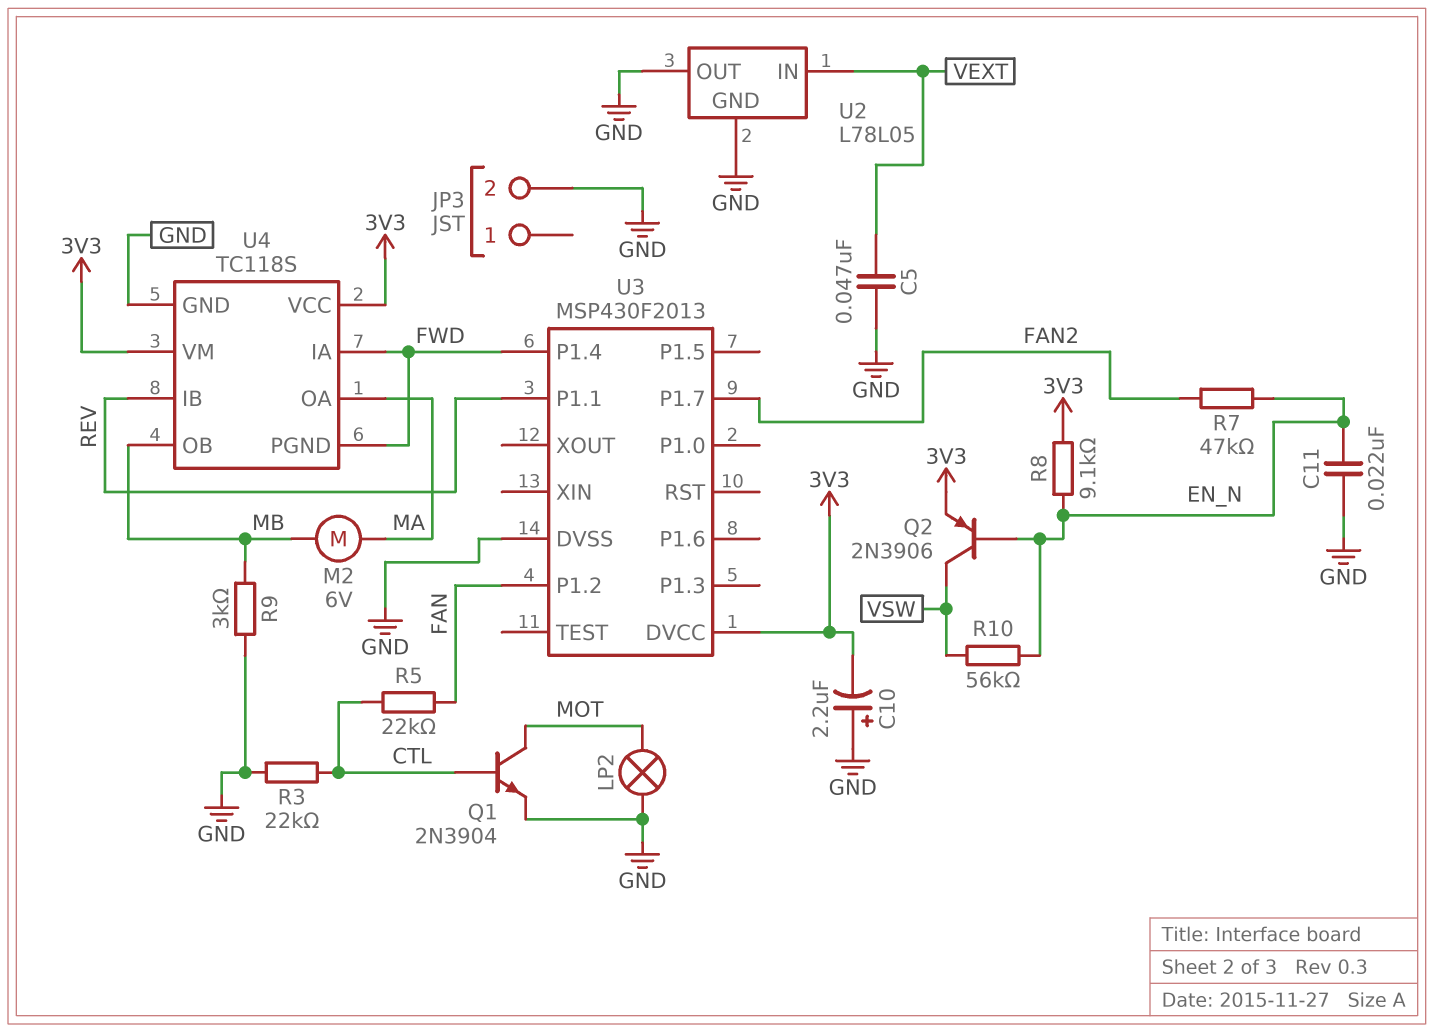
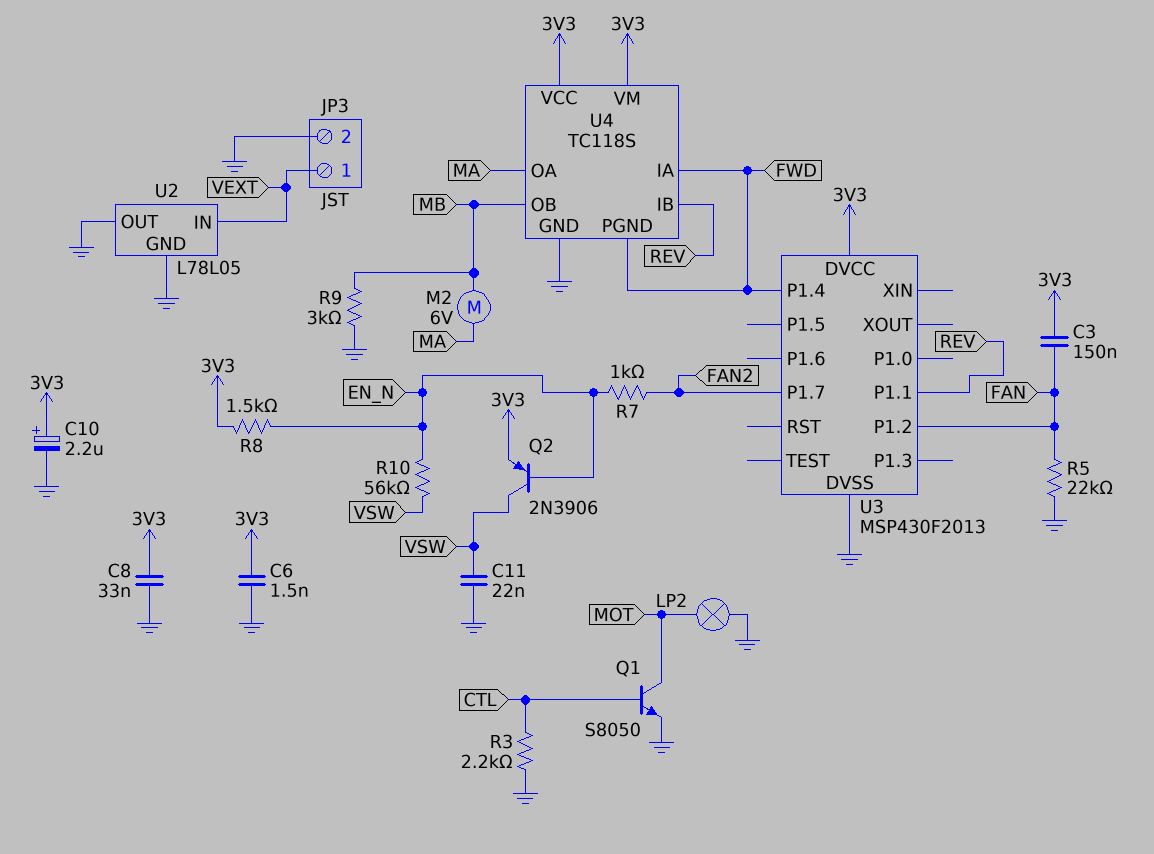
C3: none -> 150nF (3V3, FAN)
C5: 47nF (GND, VEXT) -> none
C6: none -> 1.5nF (3V3, GND)
C8: none -> 33nF (3V3, GND)
C10: 2.2uF (plus GND, minus 3V3) -> 2.2uF (plus 3V3, minus GND)
C11: 22nF (EN_N, GND) -> 22nF (GND, VSW)
JP3 pin 1: none -> VEXT
Q1: NPN 2N3904 (B CTL, C MOT, E GND) -> NPN S8050 (B CTL, C MOT, E GND)
R3: 22k (CTL, GND) -> 2.2k (CTL, GND)
R5: 22k (CTL, FAN) -> 22k (FAN, GND)
R7: 47k (EN_N, FAN2) -> 1k (EN_N, FAN2)
R8: 9.1k (3V3, EN_N) -> 1.5k (3V3, EN_N)

